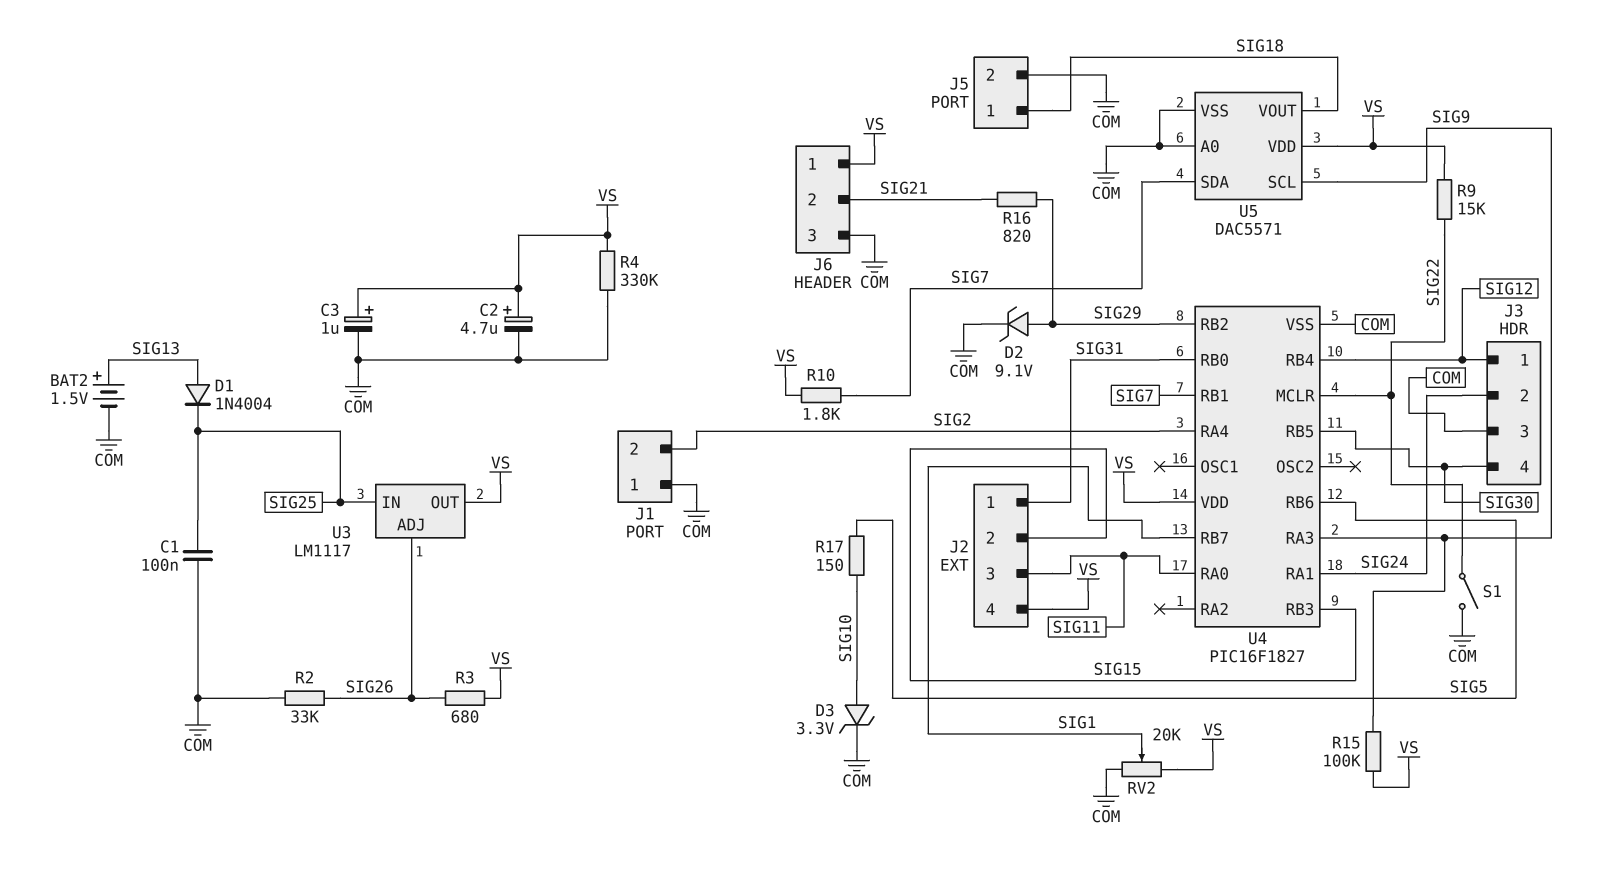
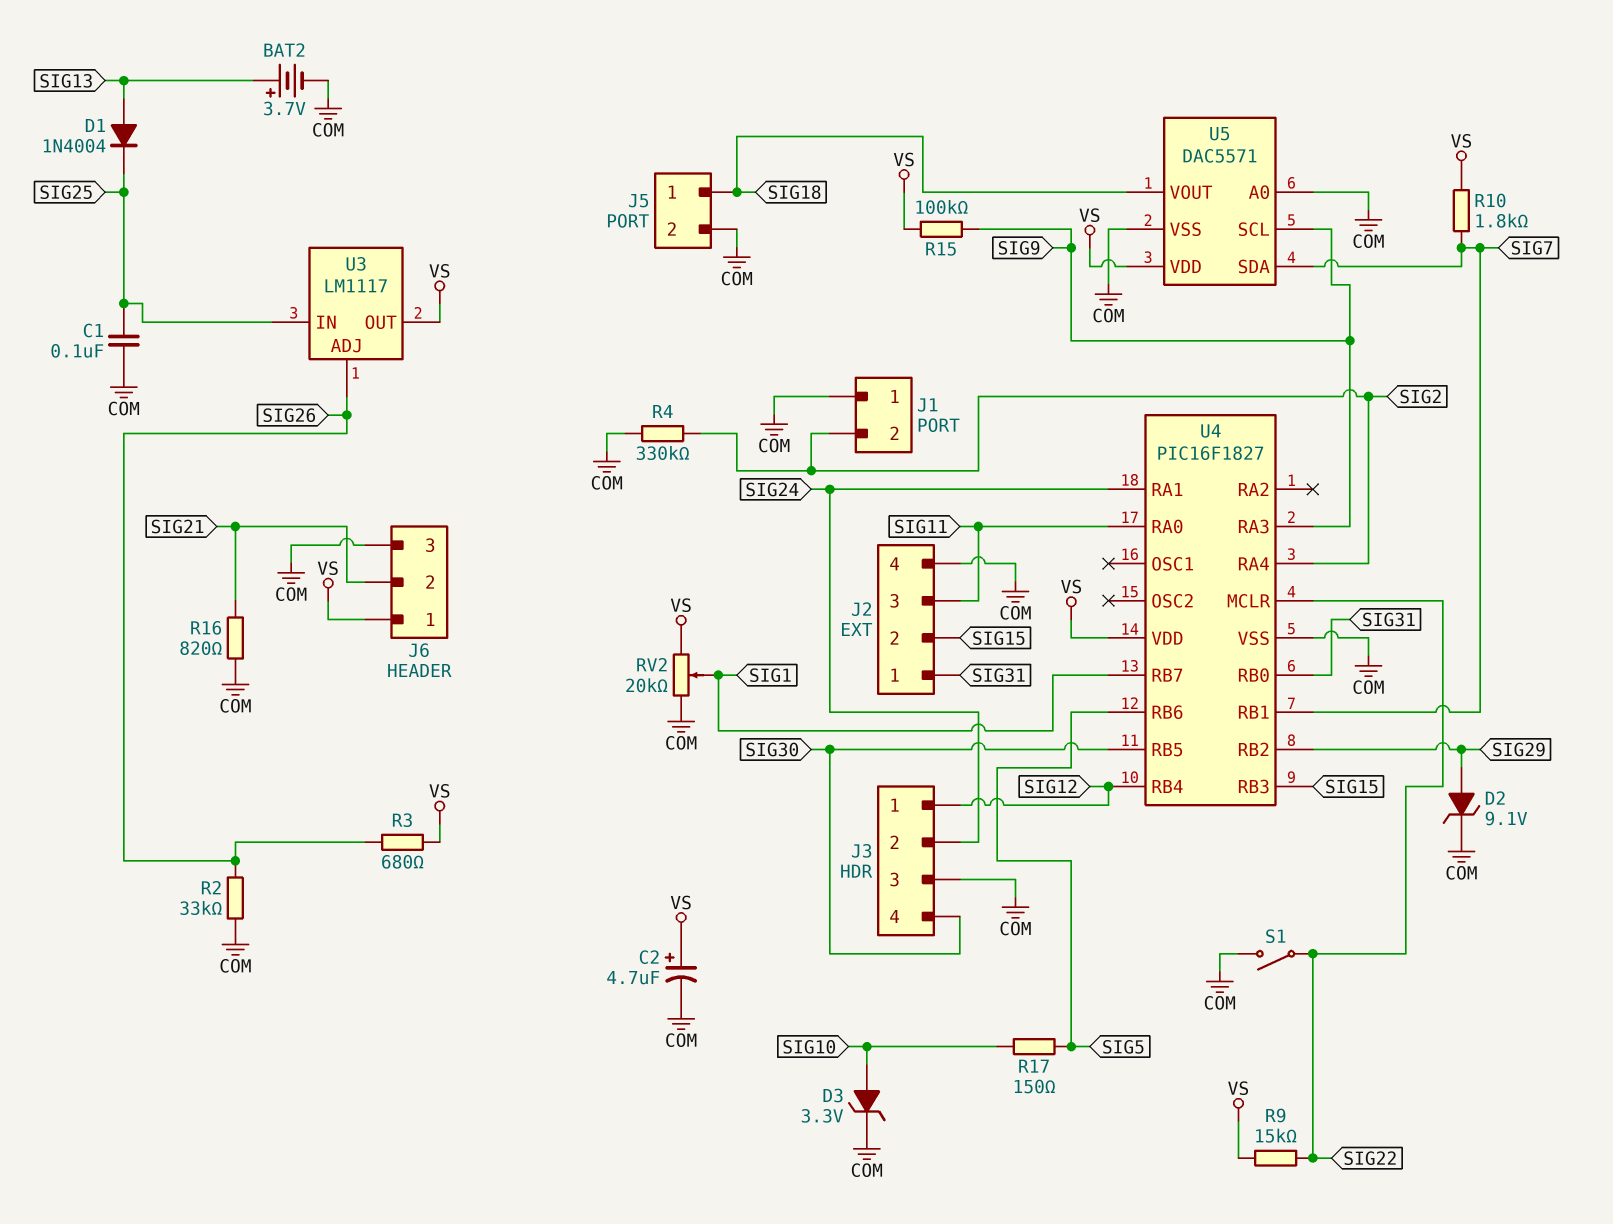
BAT2: 1.5V (plus SIG13, minus COM) -> 3.7V (plus SIG13, minus COM)
C3: 1uF (plus VS, minus COM) -> none
J2 pin 4: VS -> COM
R4: 330k (COM, VS) -> 330k (COM, SIG2)
R16: 820 (SIG21, SIG29) -> 820 (COM, SIG21)

